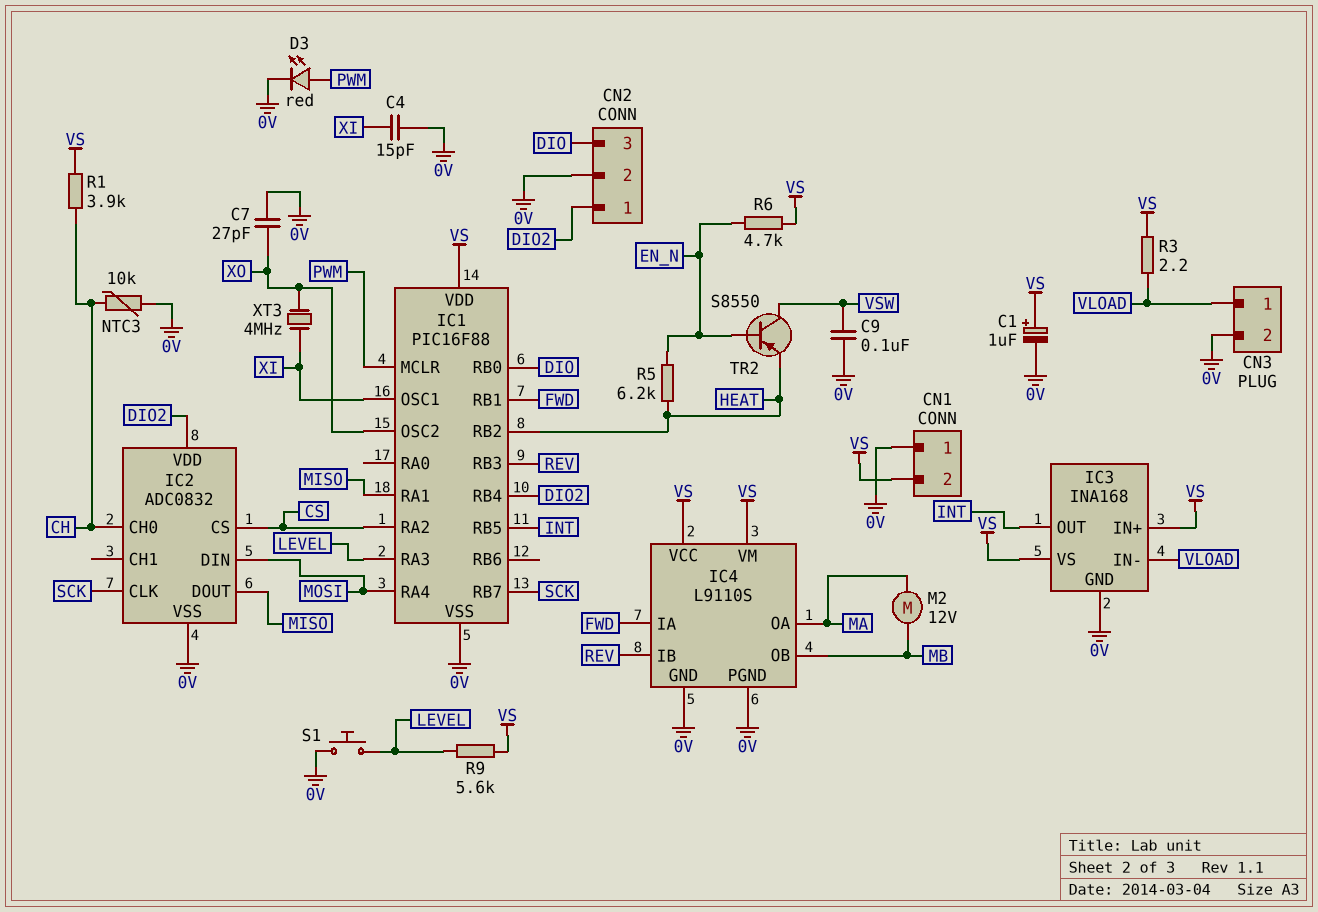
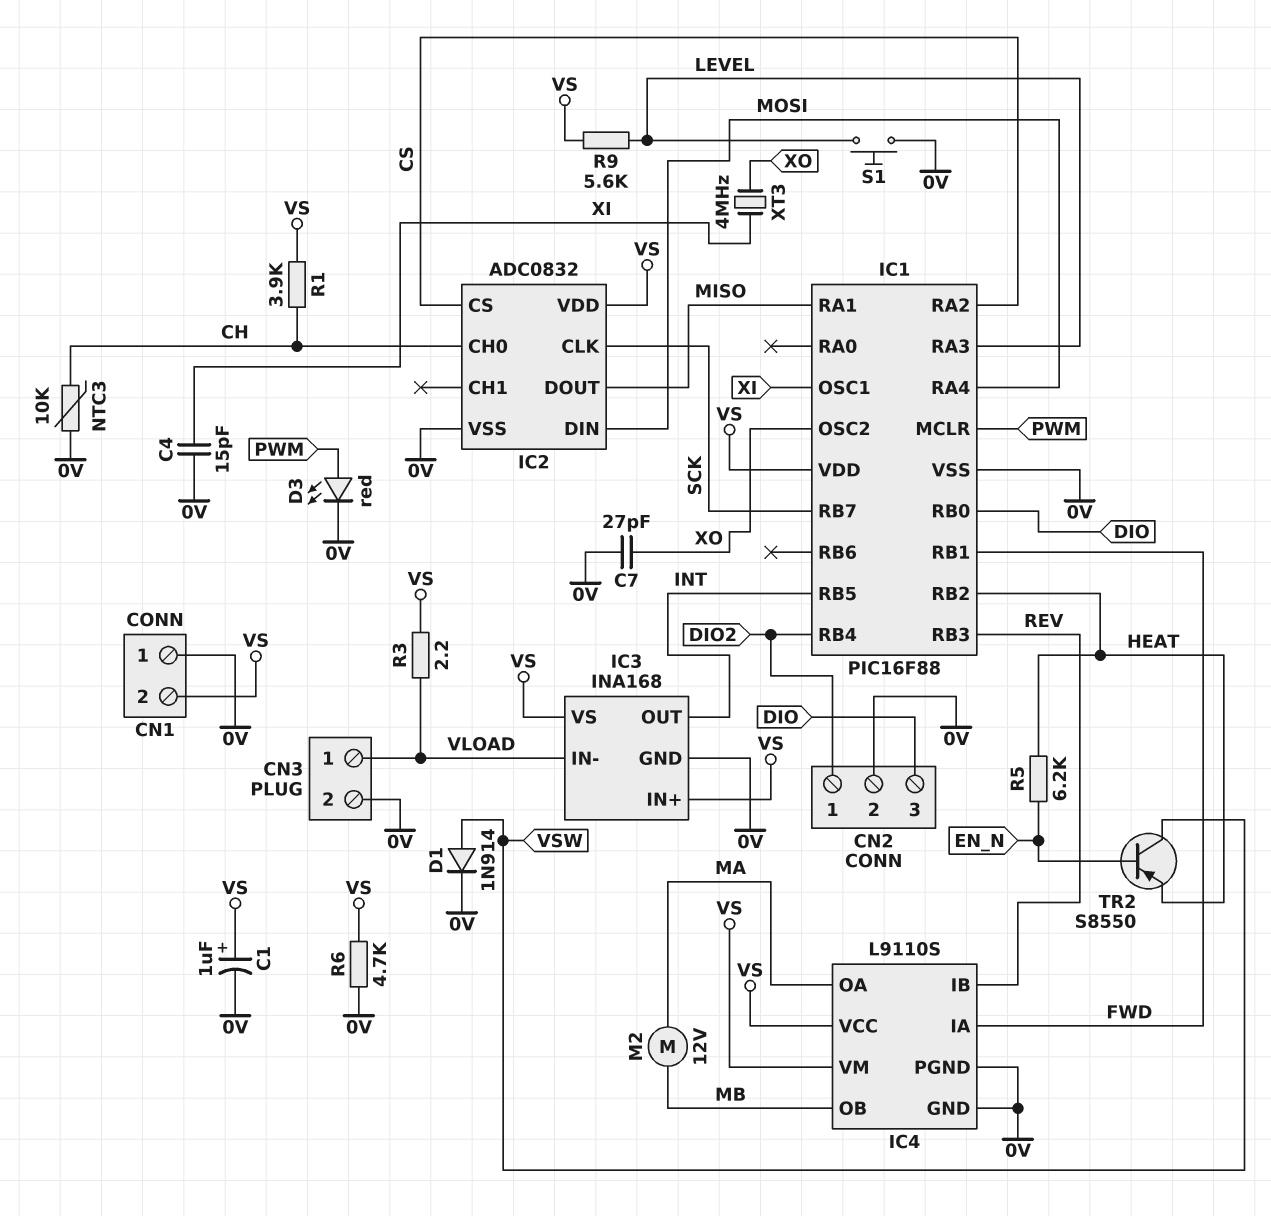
C9: 100nF (0V, VSW) -> none
D1: none -> diode 1N914 (A VSW, K 0V)
IC2 pin VDD: DIO2 -> VS
R6: 4.7k (EN_N, VS) -> 4.7k (0V, VS)

